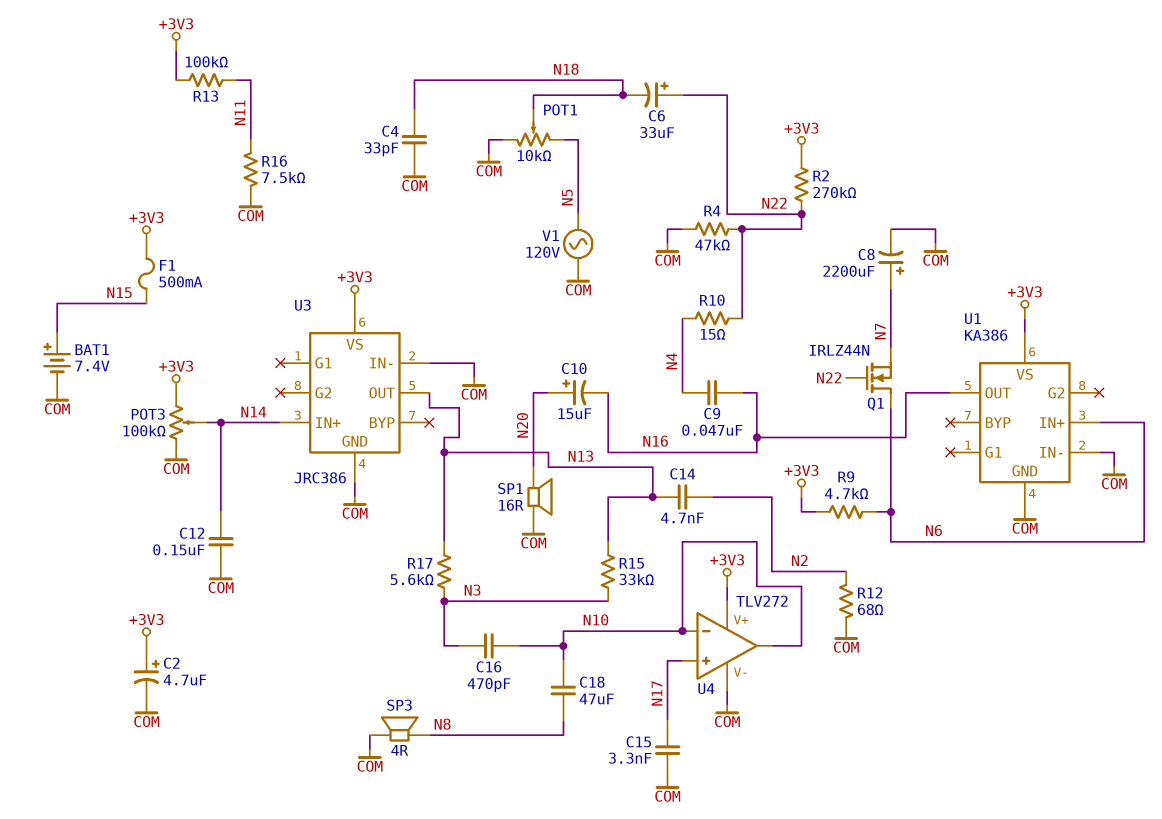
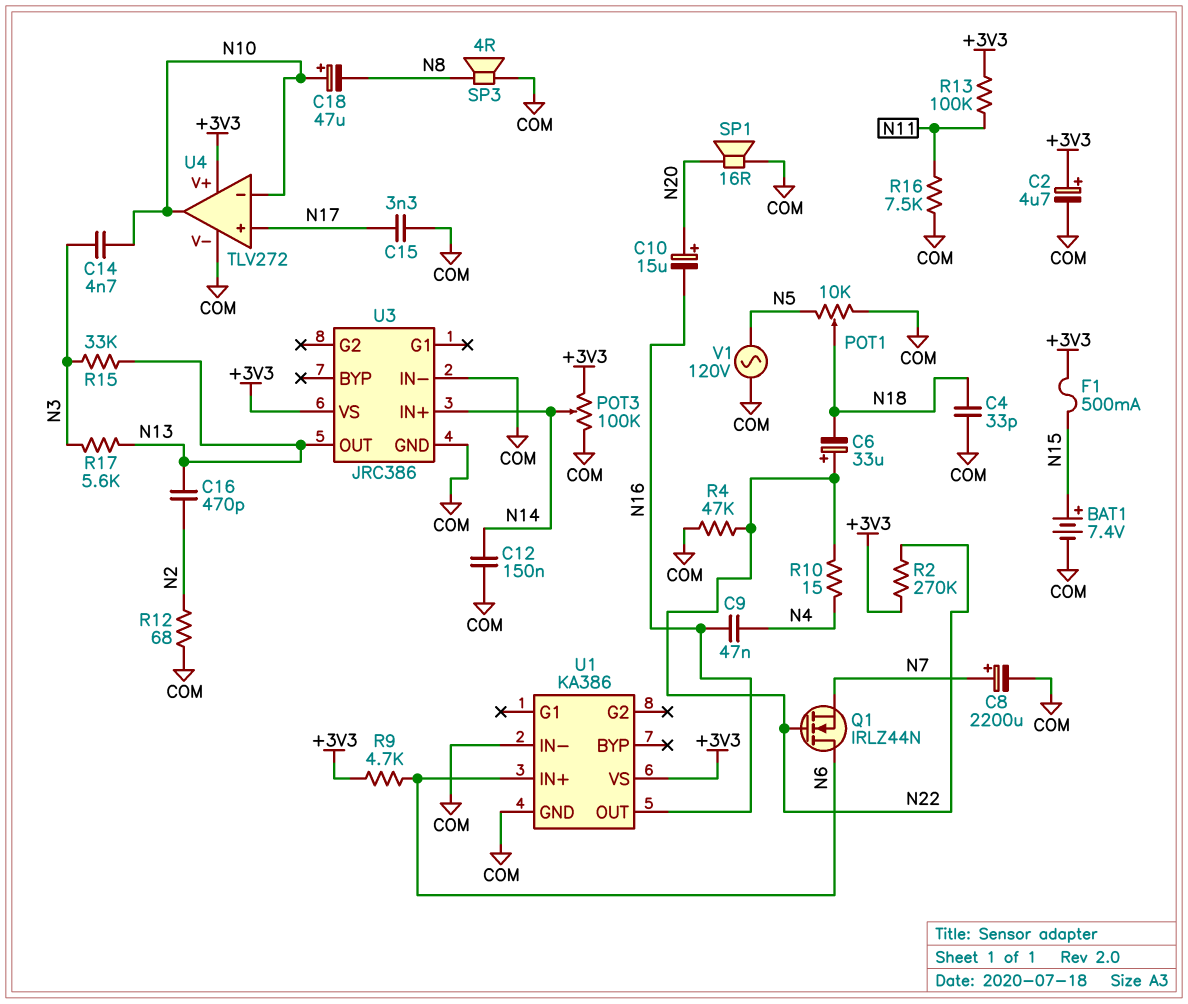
C14: 4.7nF (N2, N13) -> 4.7nF (N3, N10)
C16: 470pF (N3, N10) -> 470pF (N2, N13)
C18: 47uF (N8, N10) -> 47uF (plus N10, minus N8)

